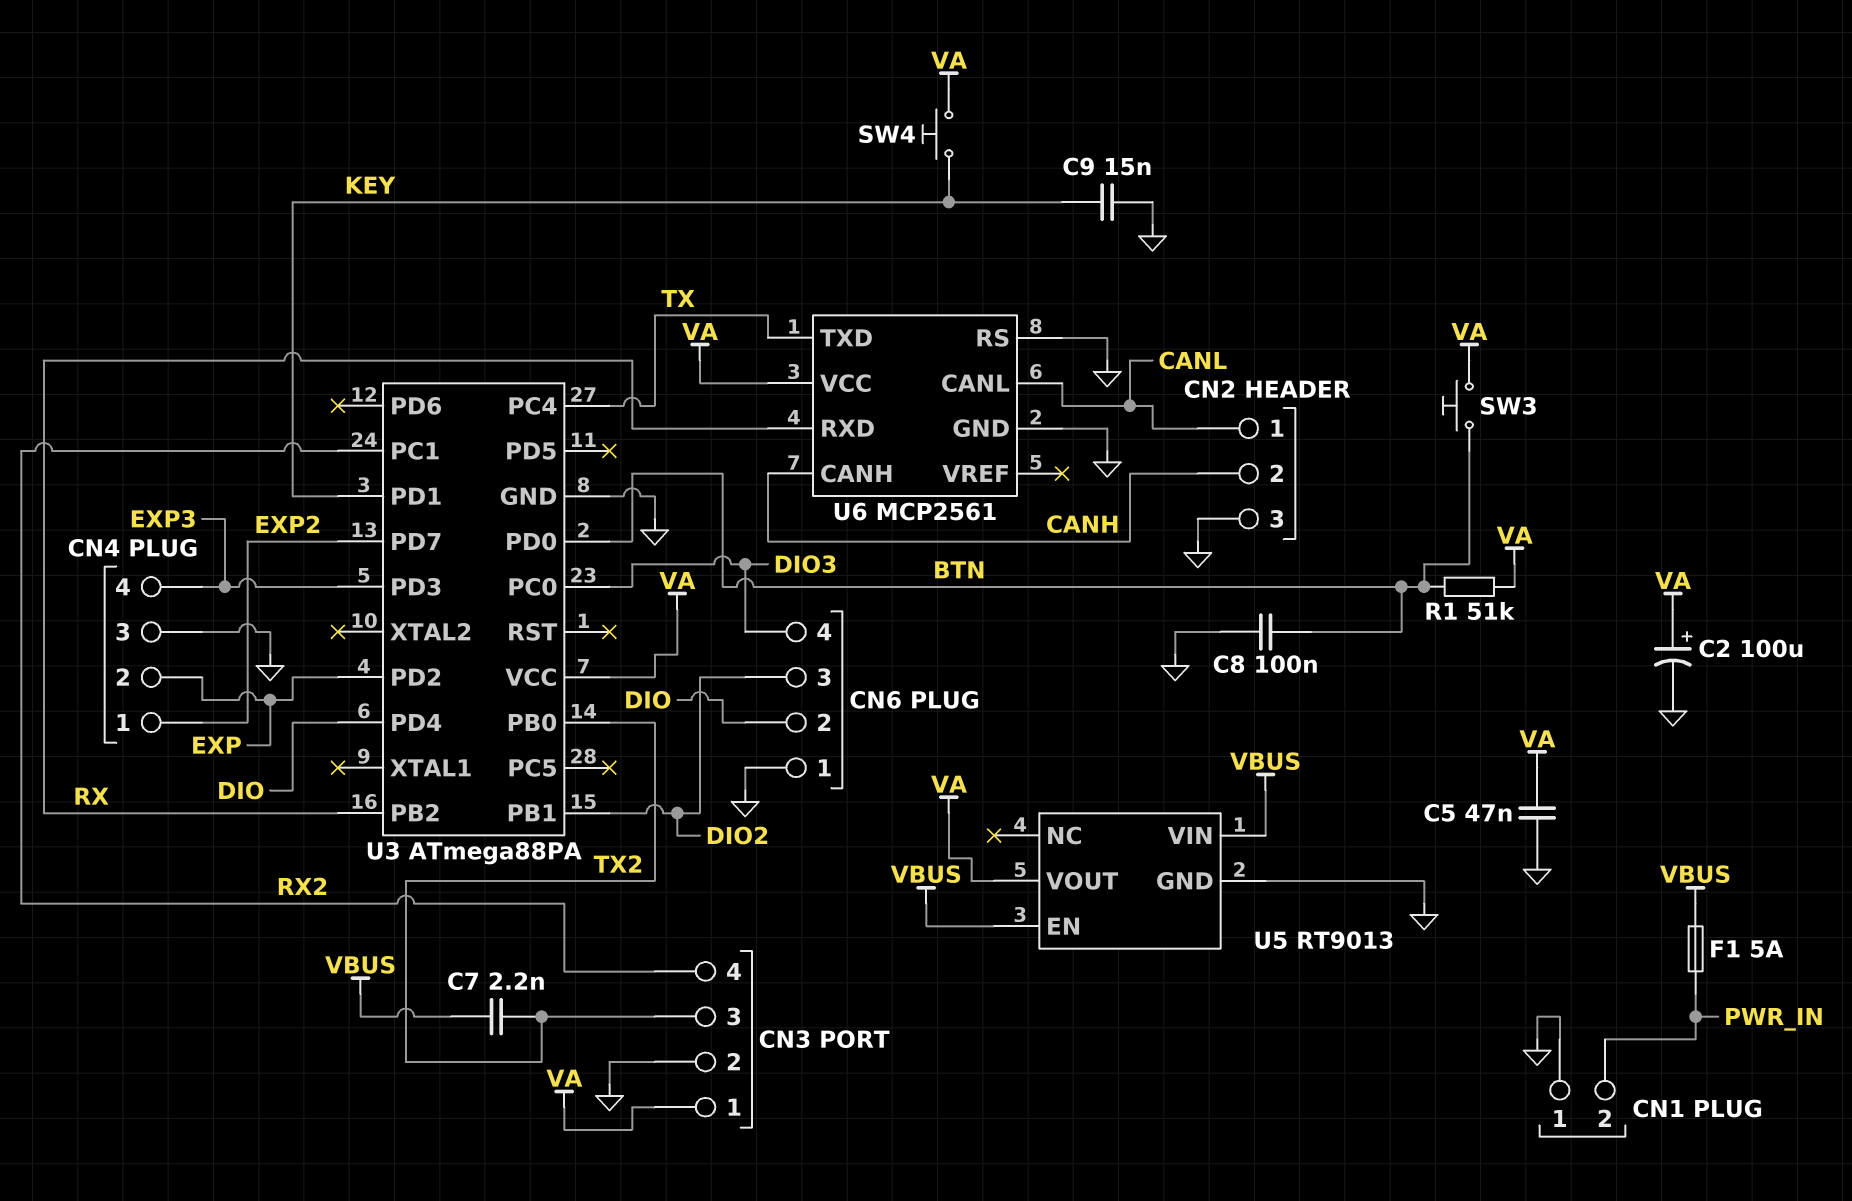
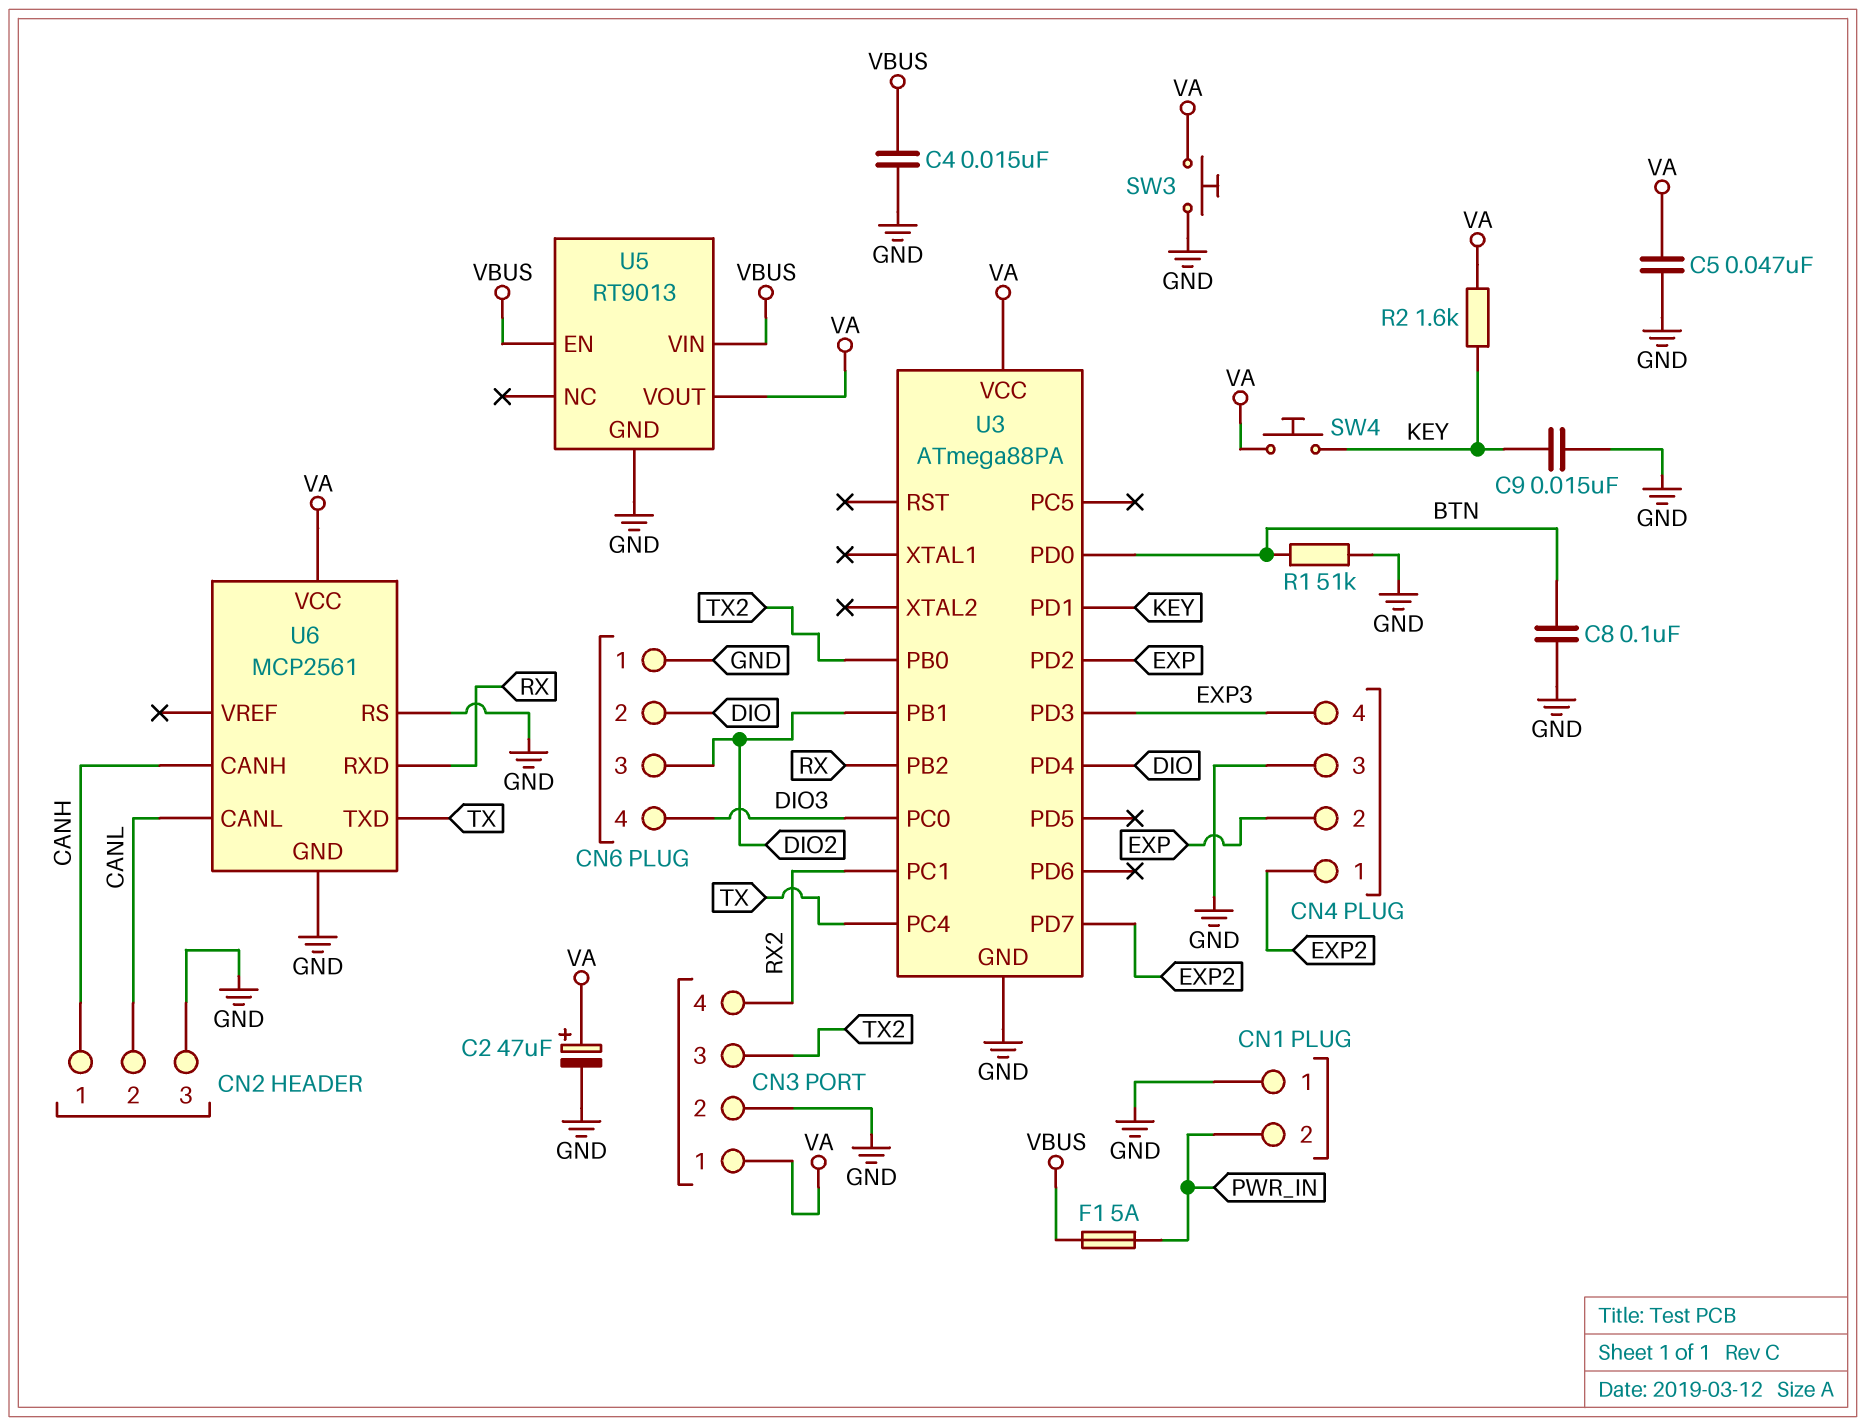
C2: 100uF (plus VA, minus GND) -> 47uF (plus VA, minus GND)
C4: none -> 15nF (GND, VBUS)
C7: 2.2nF (TX2, VBUS) -> none
CN2 pin 1: CANL -> CANH
CN2 pin 2: CANH -> CANL
R1: 51k (BTN, VA) -> 51k (BTN, GND)
R2: none -> 1.6k (KEY, VA)
SW3: button (BTN, VA) -> button (GND, VA)

